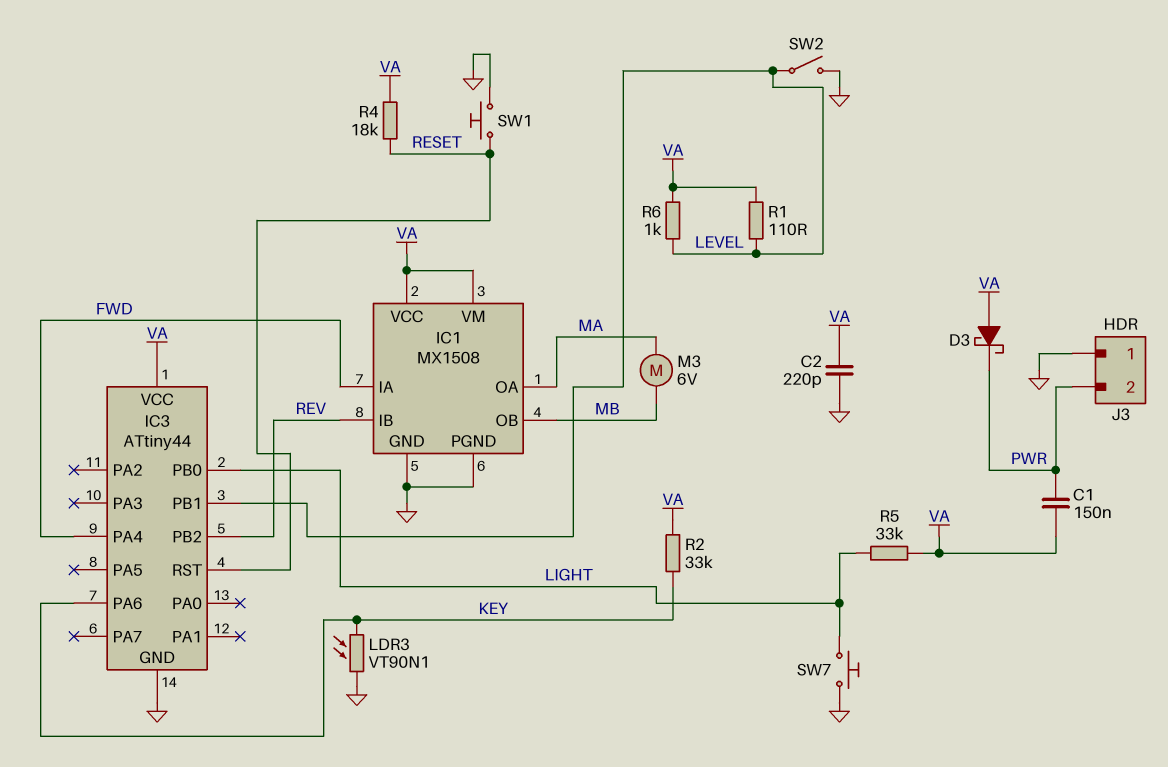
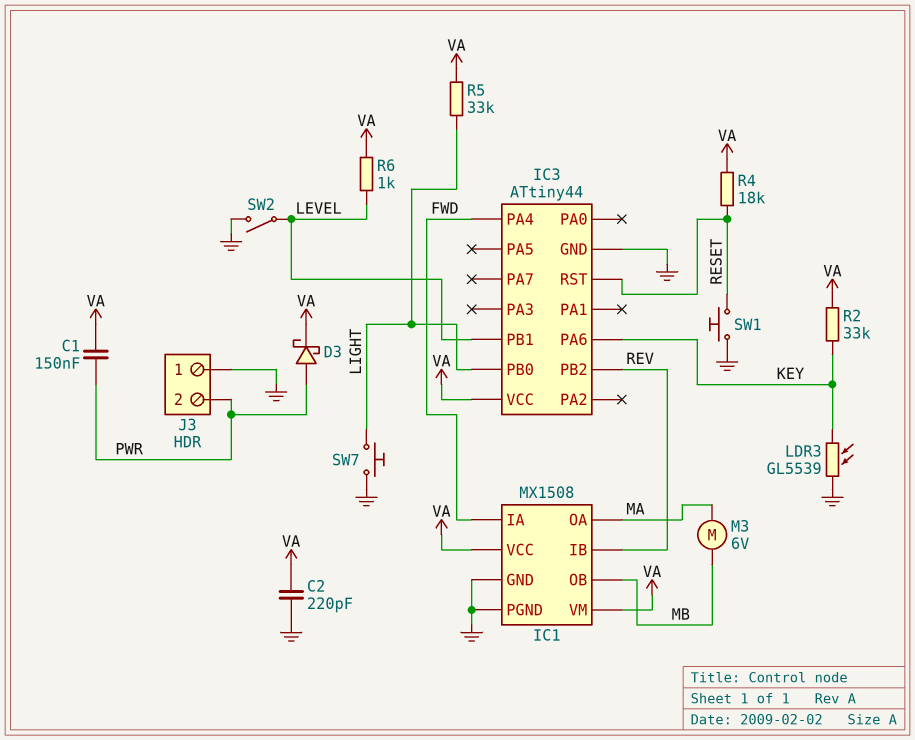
D3: schottky (A VA, K PWR) -> schottky (A PWR, K VA)
LDR3: VT90N1 (GND, KEY) -> GL5539 (GND, KEY)
R1: 110 (LEVEL, VA) -> none

